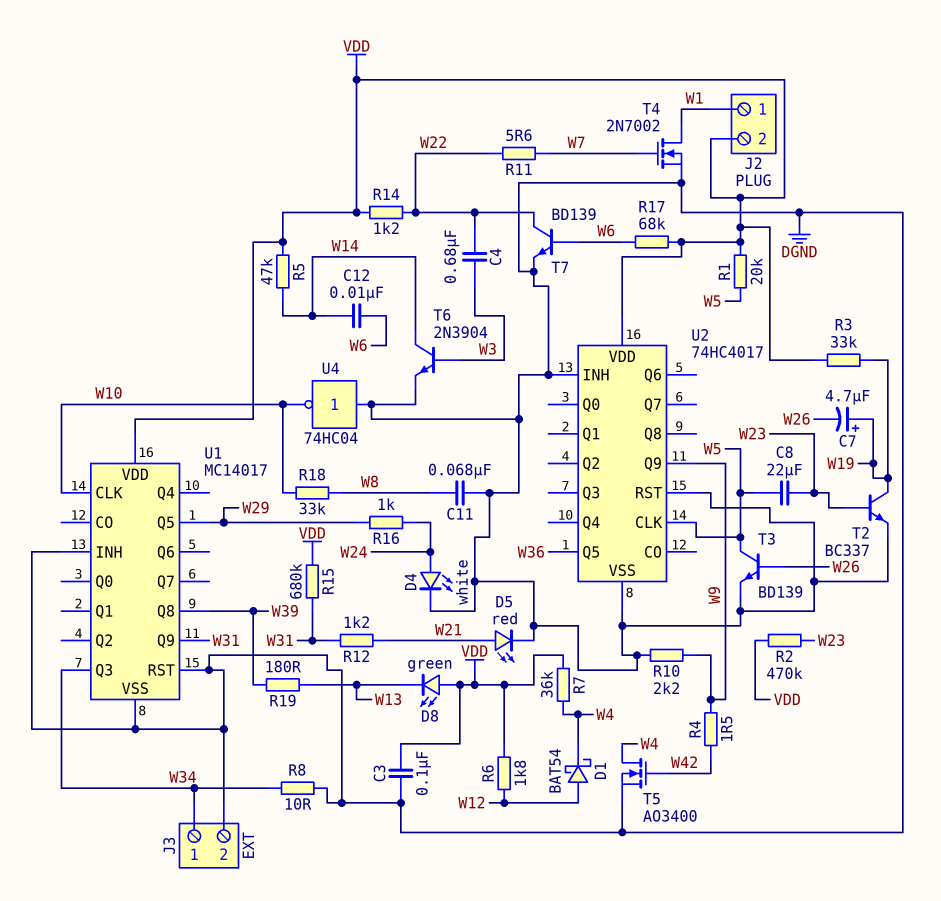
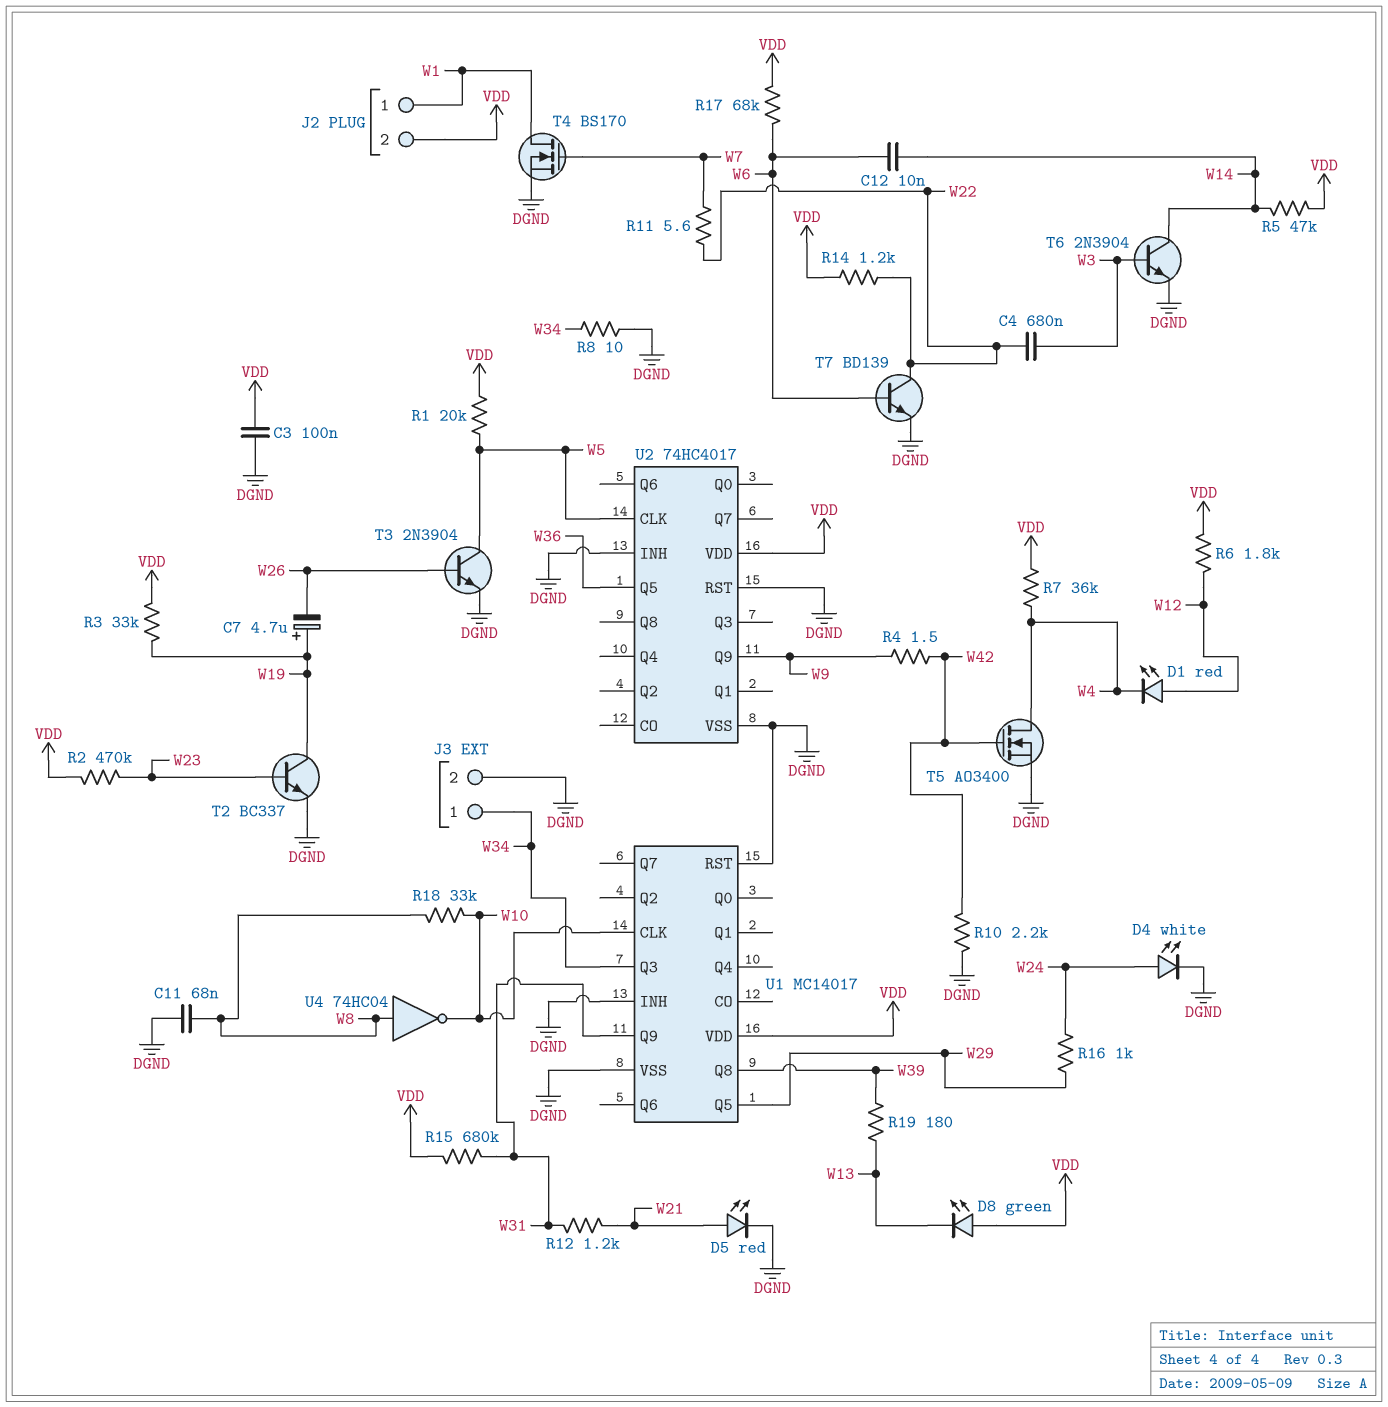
C8: 22uF (W5, W23) -> none
D1: schottky BAT54 (A W12, K W4) -> LED red (A W12, K W4)
R10: 2.2k (DGND, W9) -> 2.2k (DGND, W42)
T3: NPN BD139 (B W26, C W5, E DGND) -> NPN 2N3904 (B W26, C W5, E DGND)
T4: NMOS 2N7002 (G W7, D W1, S DGND) -> NMOS BS170 (G W7, D W1, S DGND)
U4: NOT 74HC04 (in DGND, out W10) -> NOT 74HC04 (in W8, out W10)

